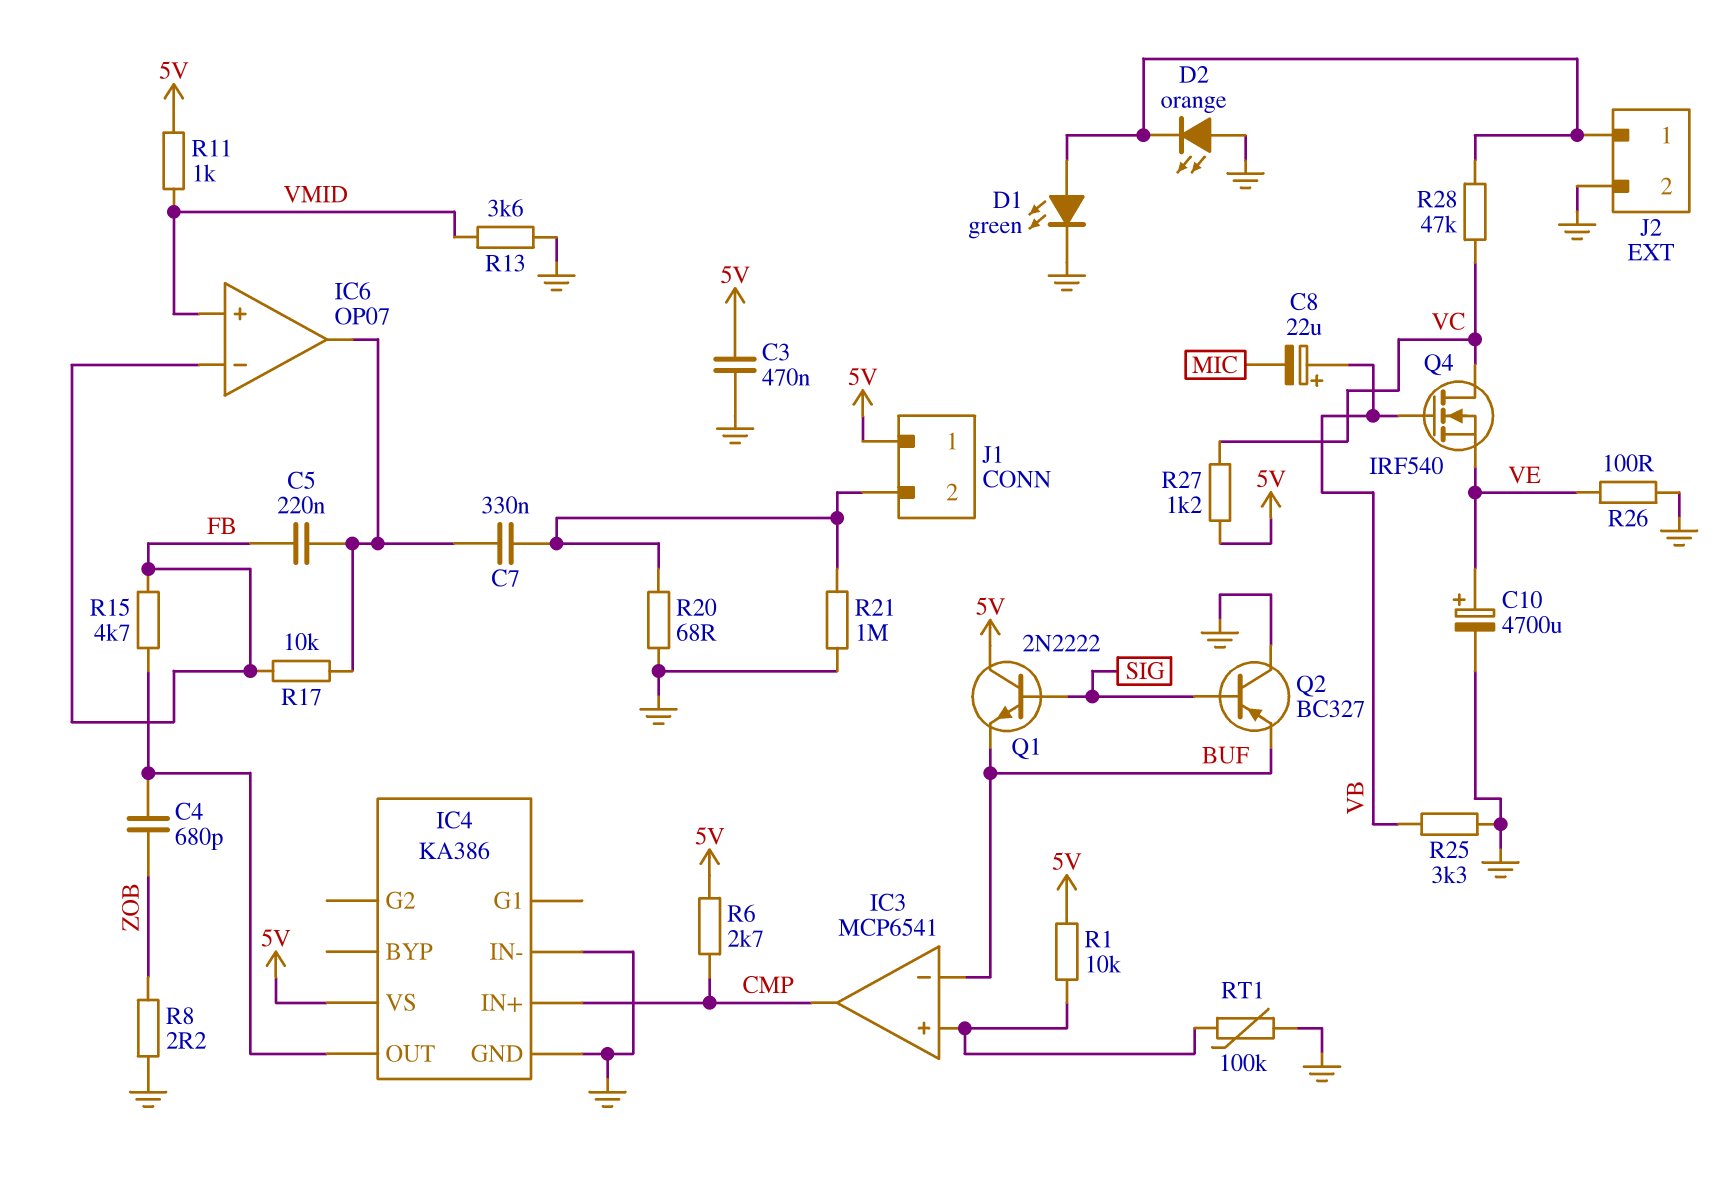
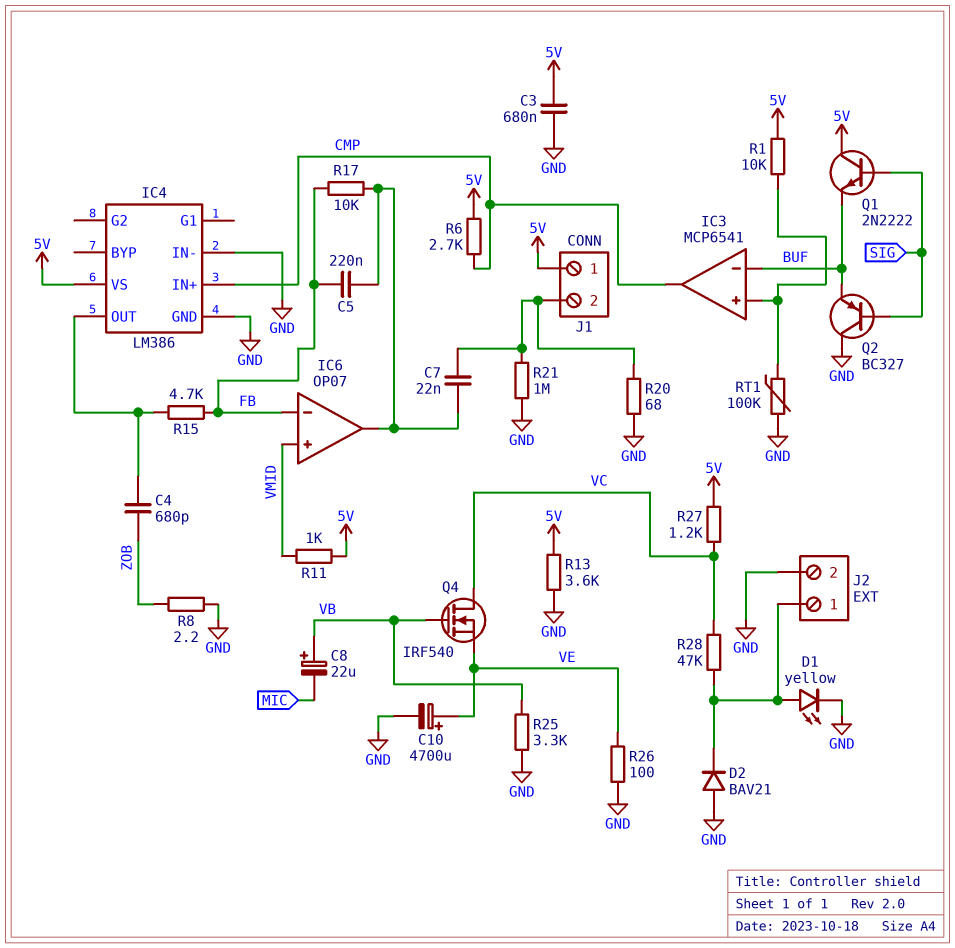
C3: 470nF (5V, GND) -> 680nF (5V, GND)
C7: 330nF (IC6/out, J1/2) -> 22nF (IC6/out, J1/2)
D1: LED green (A J2/1, K GND) -> LED yellow (A J2/1, K GND)
D2: LED orange (A GND, K J2/1) -> diode BAV21 (A GND, K J2/1)
IC4: KA386 -> LM386
R13: 3.6k (GND, VMID) -> 3.6k (5V, GND)

